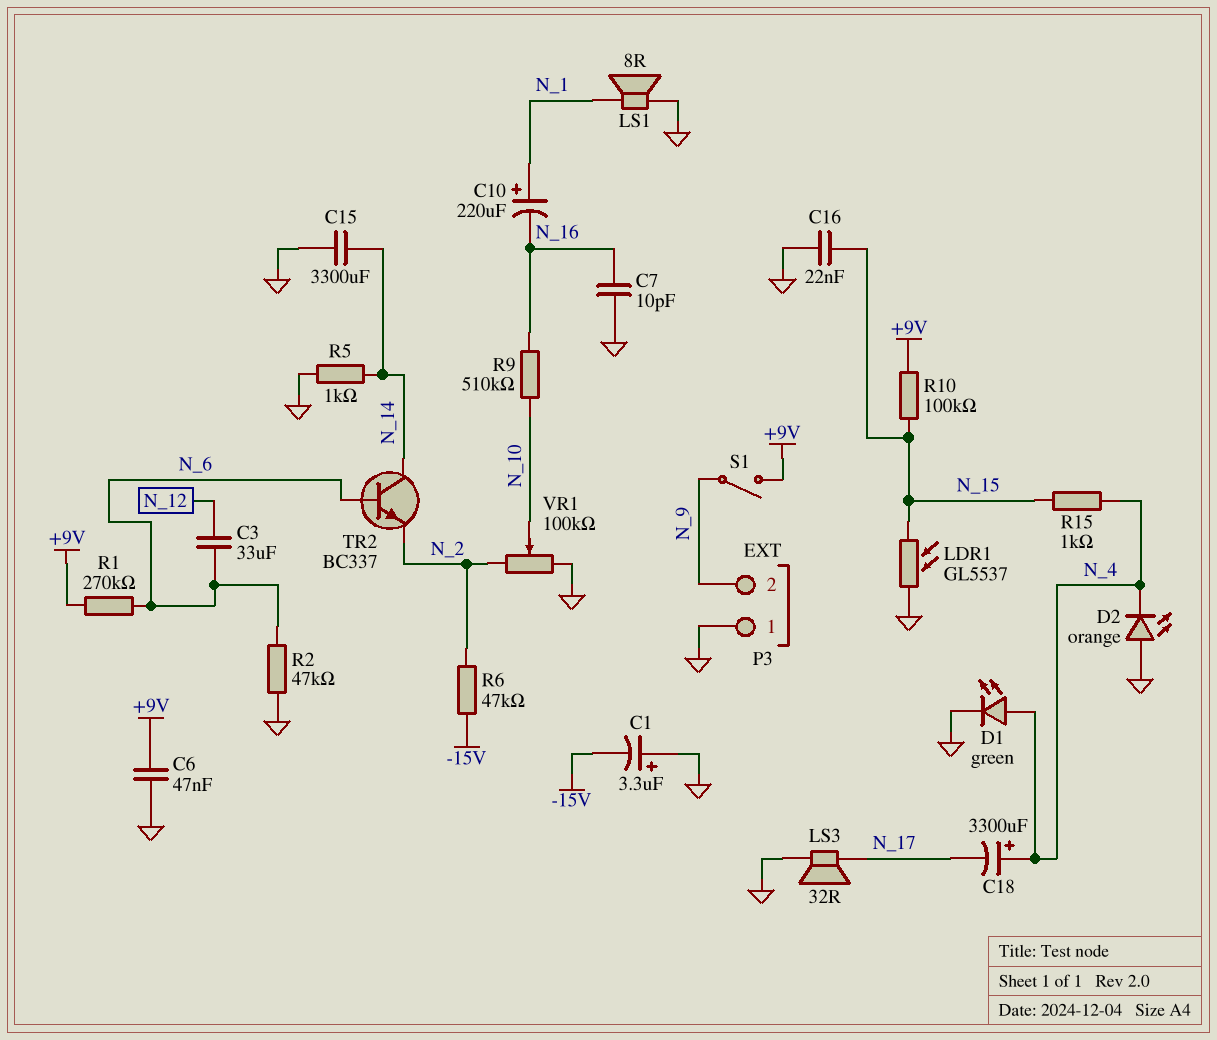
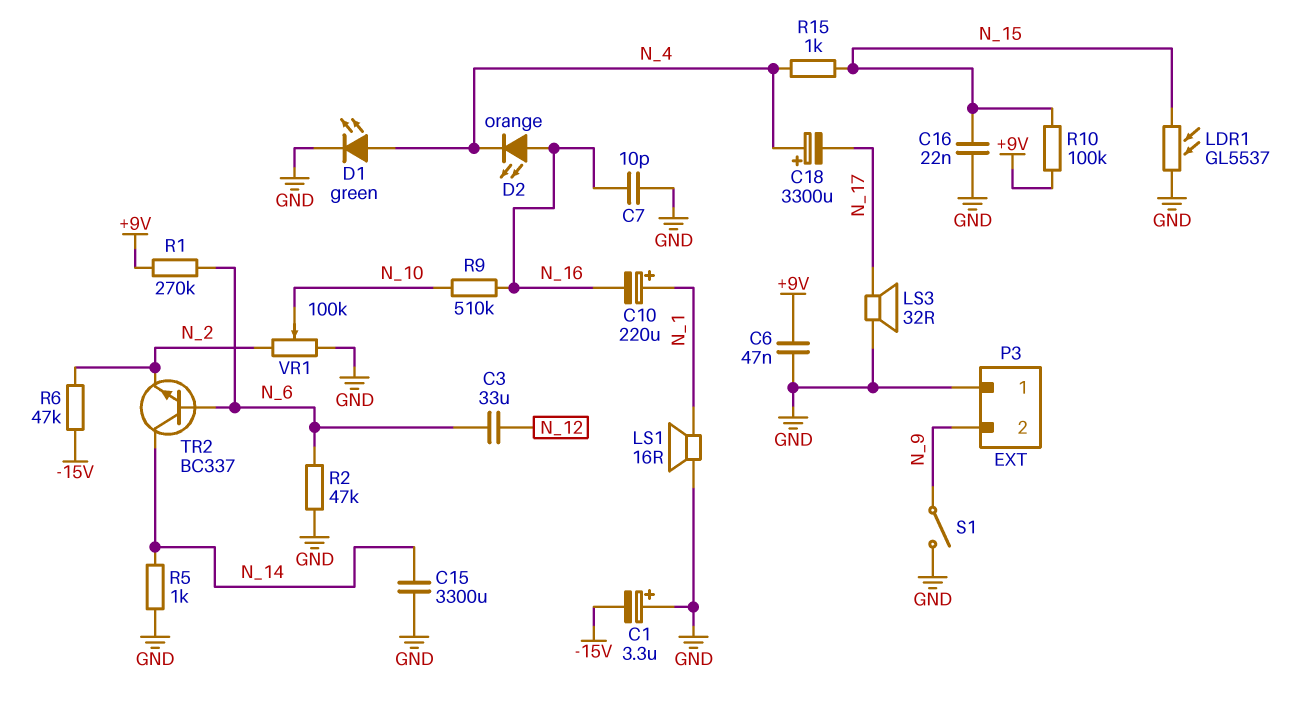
D2: LED orange (A GND, K N_4) -> LED orange (A N_16, K N_4)
LS1: speaker 8R (GND, N_1) -> speaker 16R (GND, N_1)
S1: switch (+9V, N_9) -> switch (GND, N_9)

